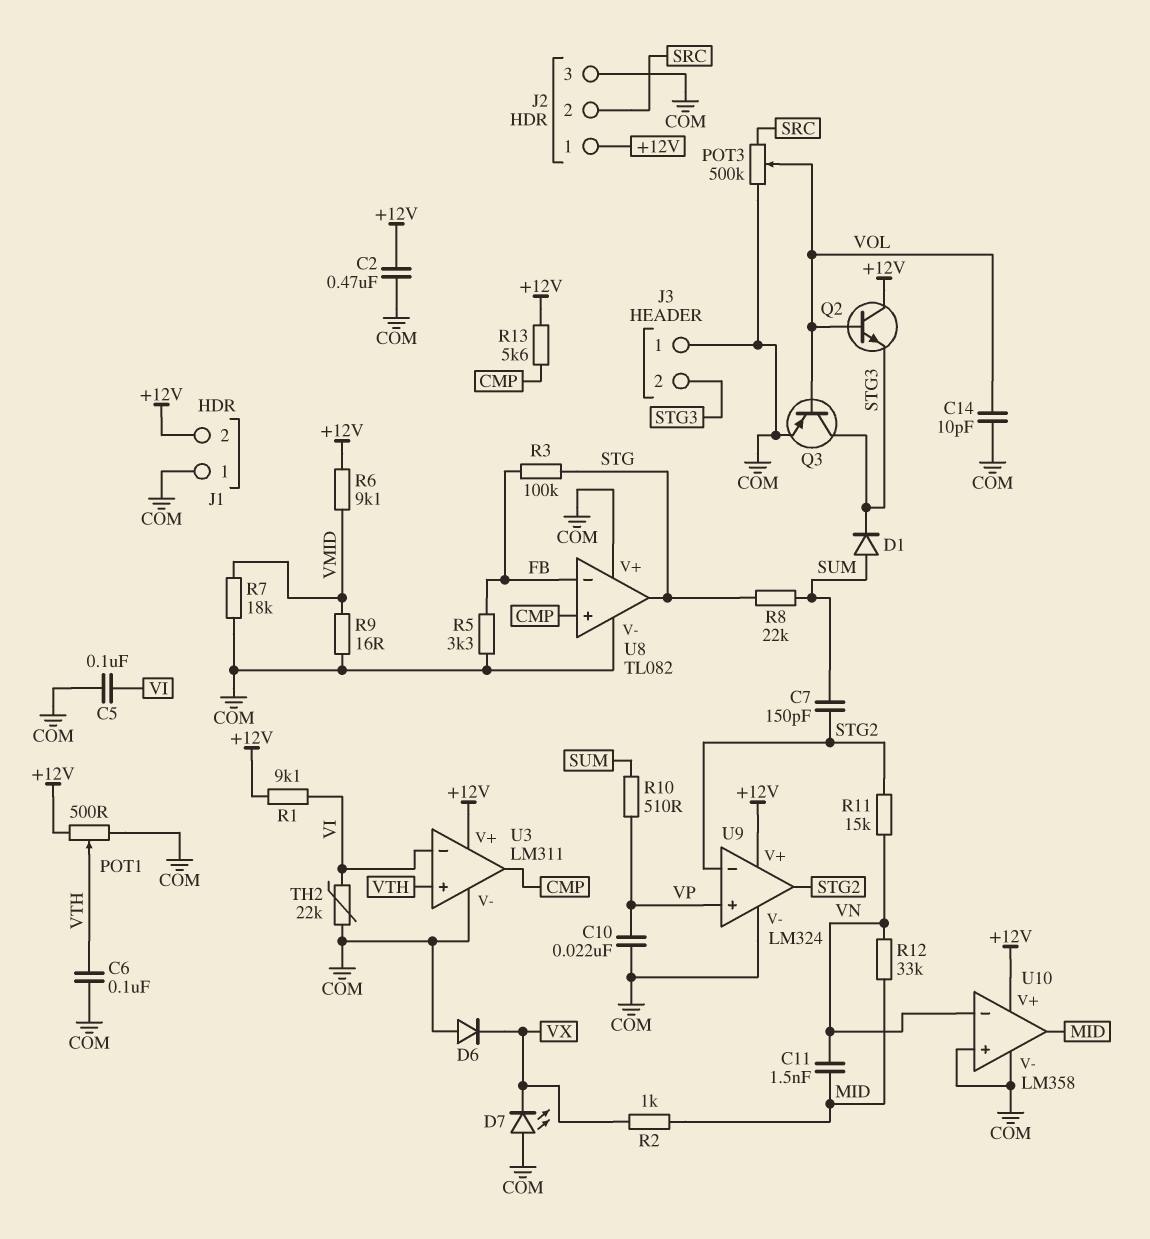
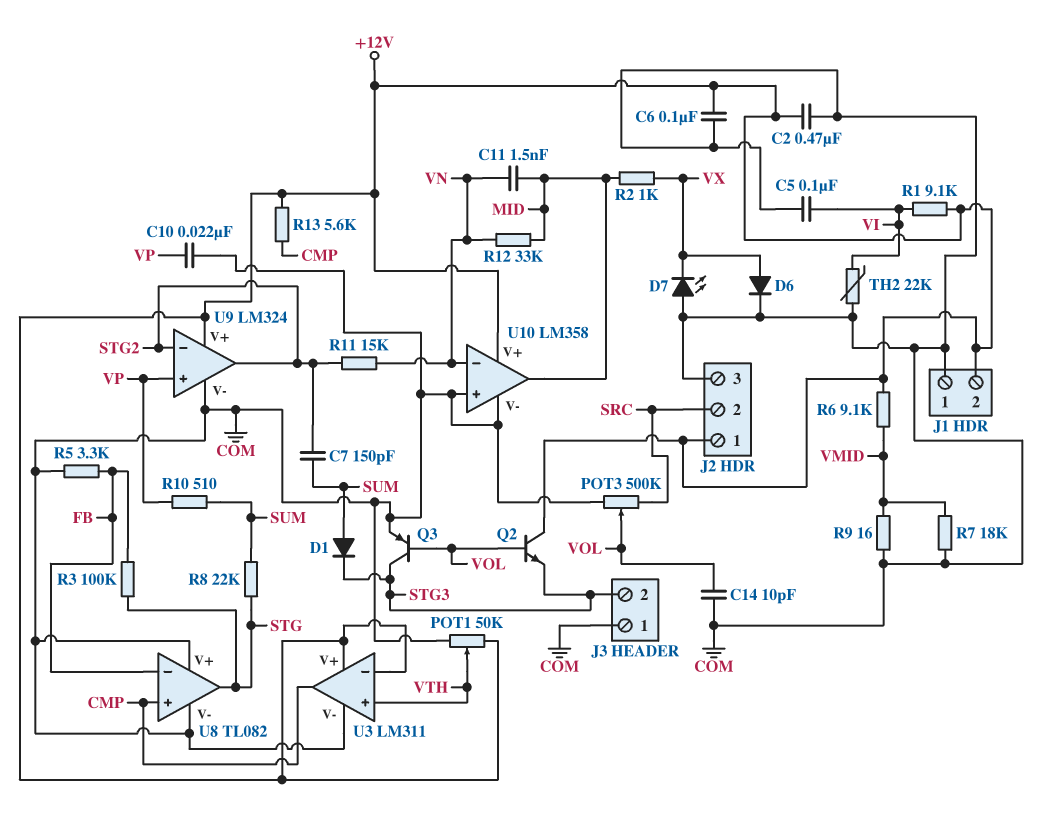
C6: 100nF (COM, VTH) -> 100nF (+12V, COM)
D6: diode (A COM, K VX) -> diode (A VX, K COM)
POT1: 500 (+12V, COM, wiper VTH) -> 50k (+12V, COM, wiper VTH)
U3 pin in-: VI -> +12V

